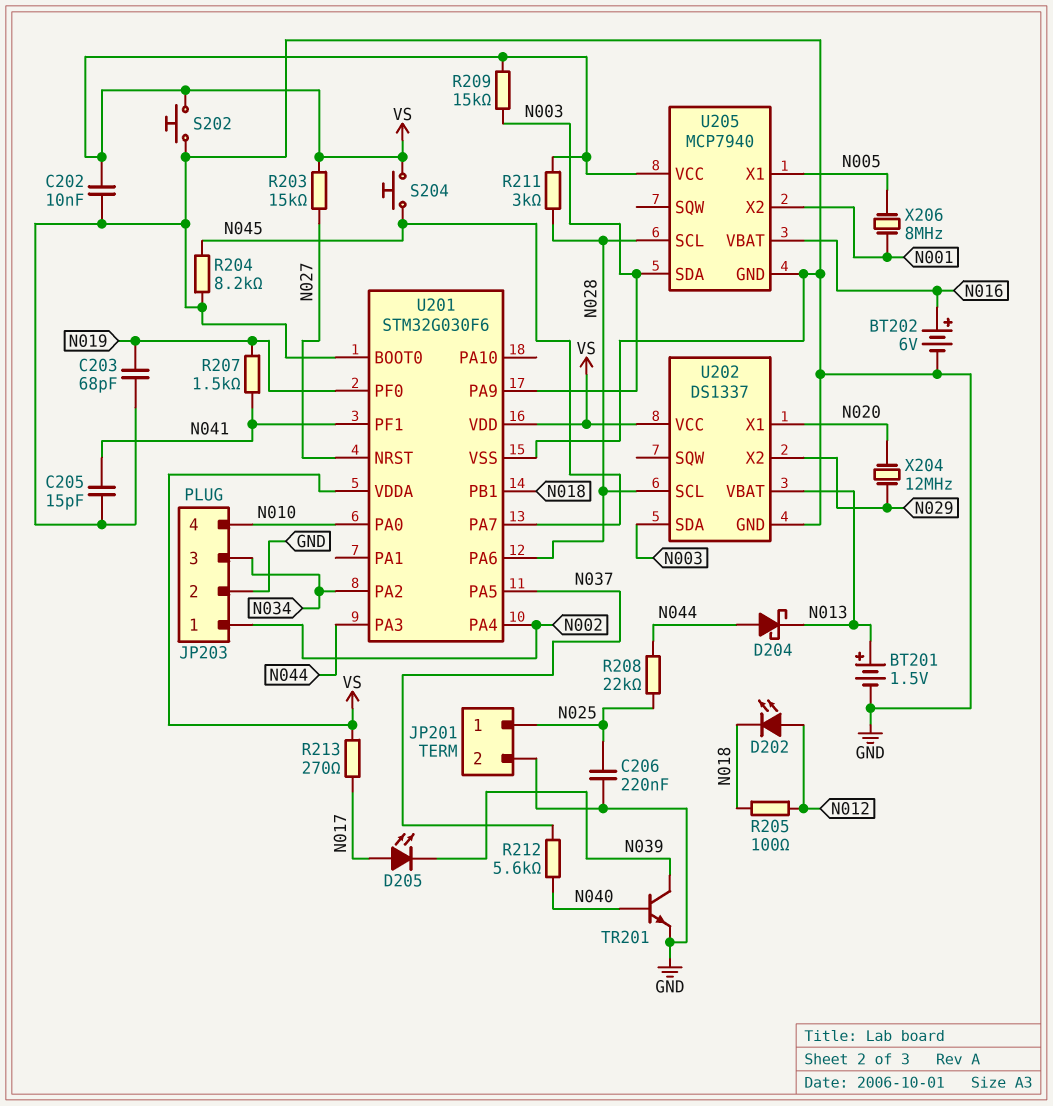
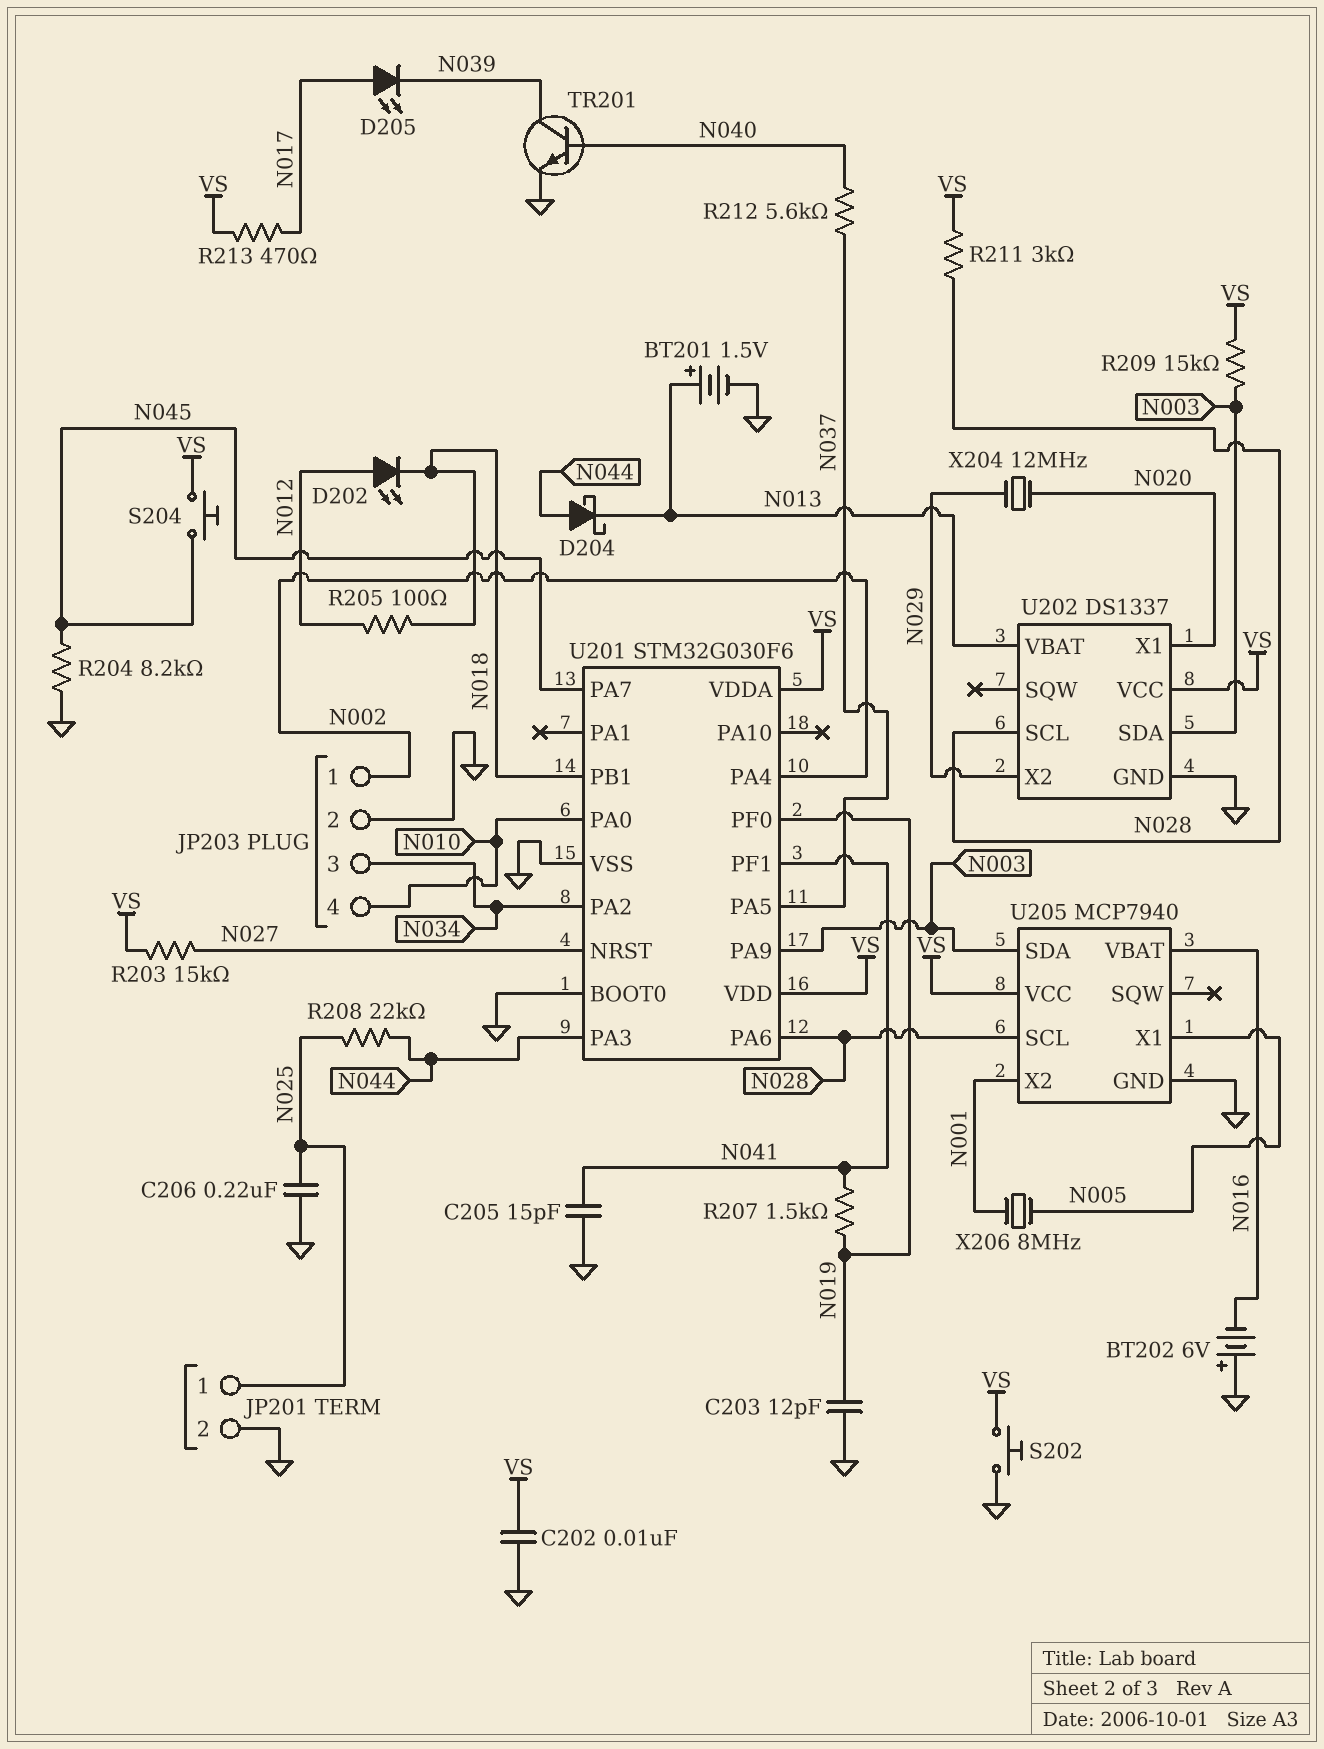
BT202: 6V (plus N016, minus GND) -> 6V (plus GND, minus N016)
C203: 68pF (GND, N019) -> 12pF (GND, N019)
R213: 270 (N017, VS) -> 470 (N017, VS)

